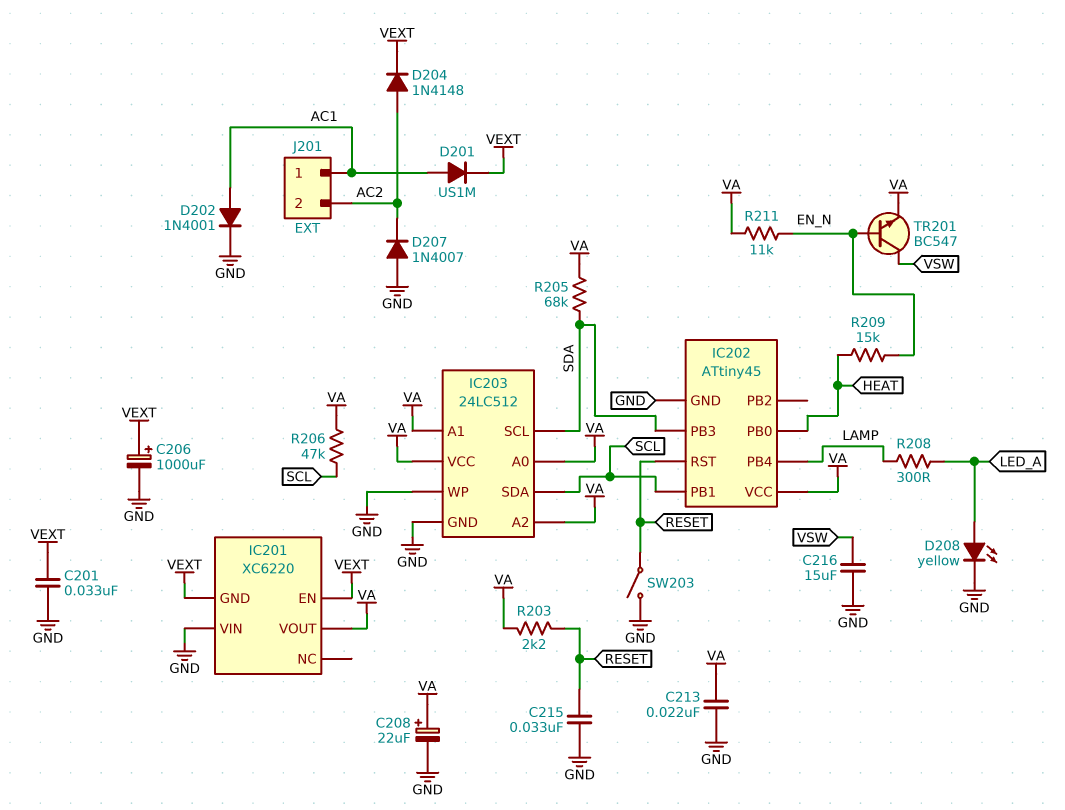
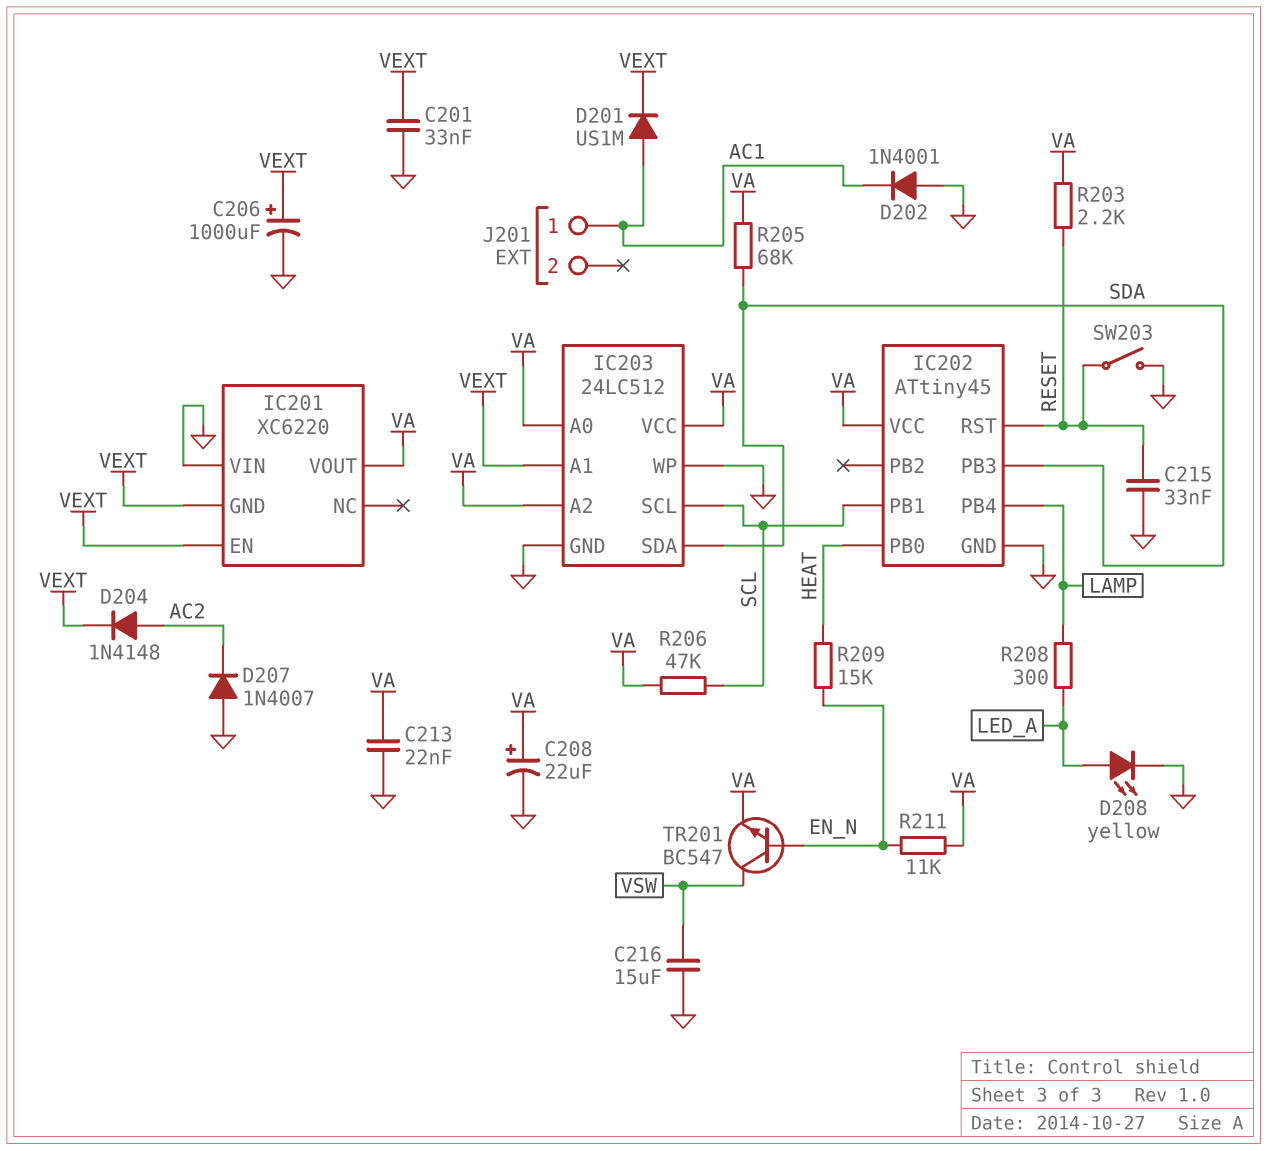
D202: diode 1N4001 (A AC1, K GND) -> diode 1N4001 (A GND, K AC1)
IC203 pin A1: VA -> VEXT
IC203 pin SCL: SDA -> SCL
IC203 pin SDA: SCL -> SDA
J201 pin 2: AC2 -> none

